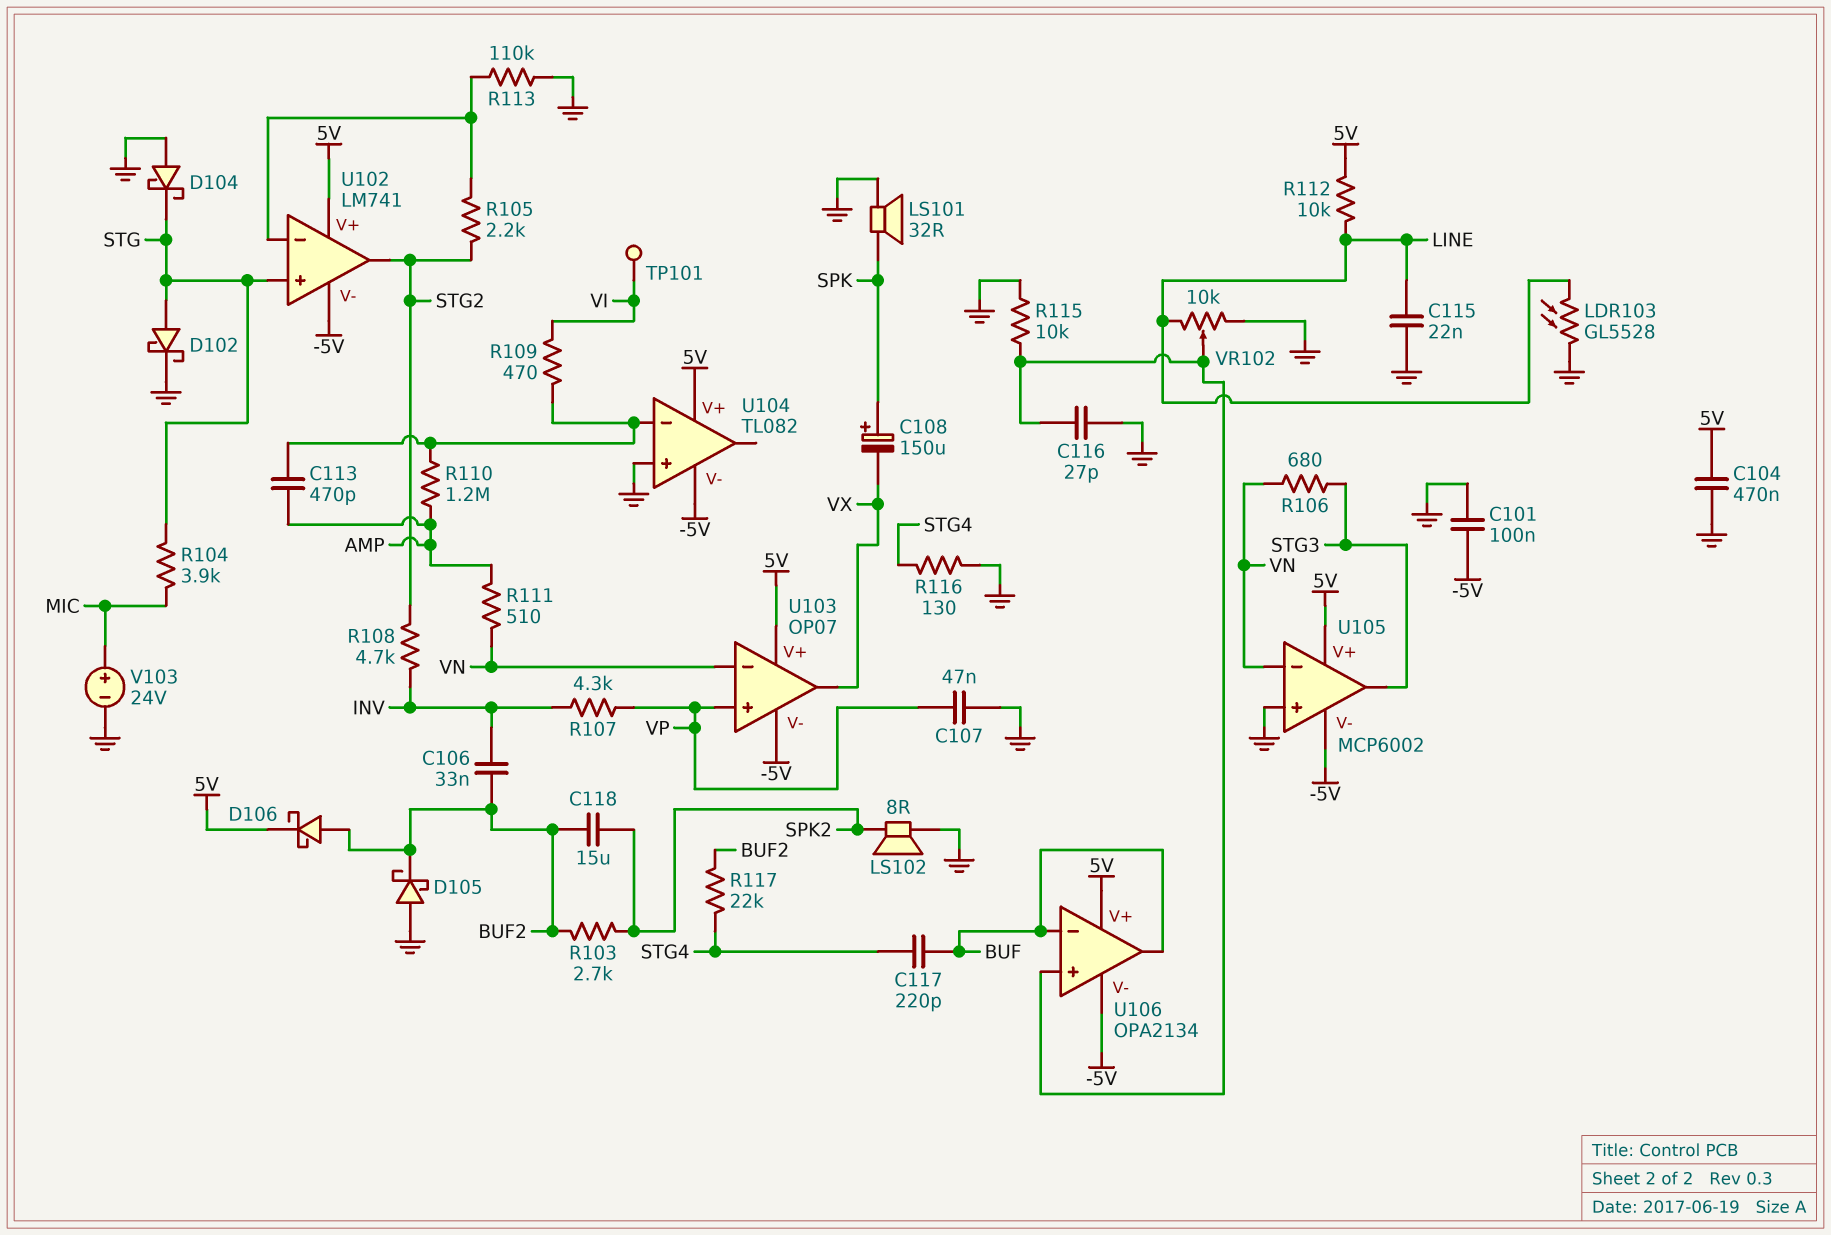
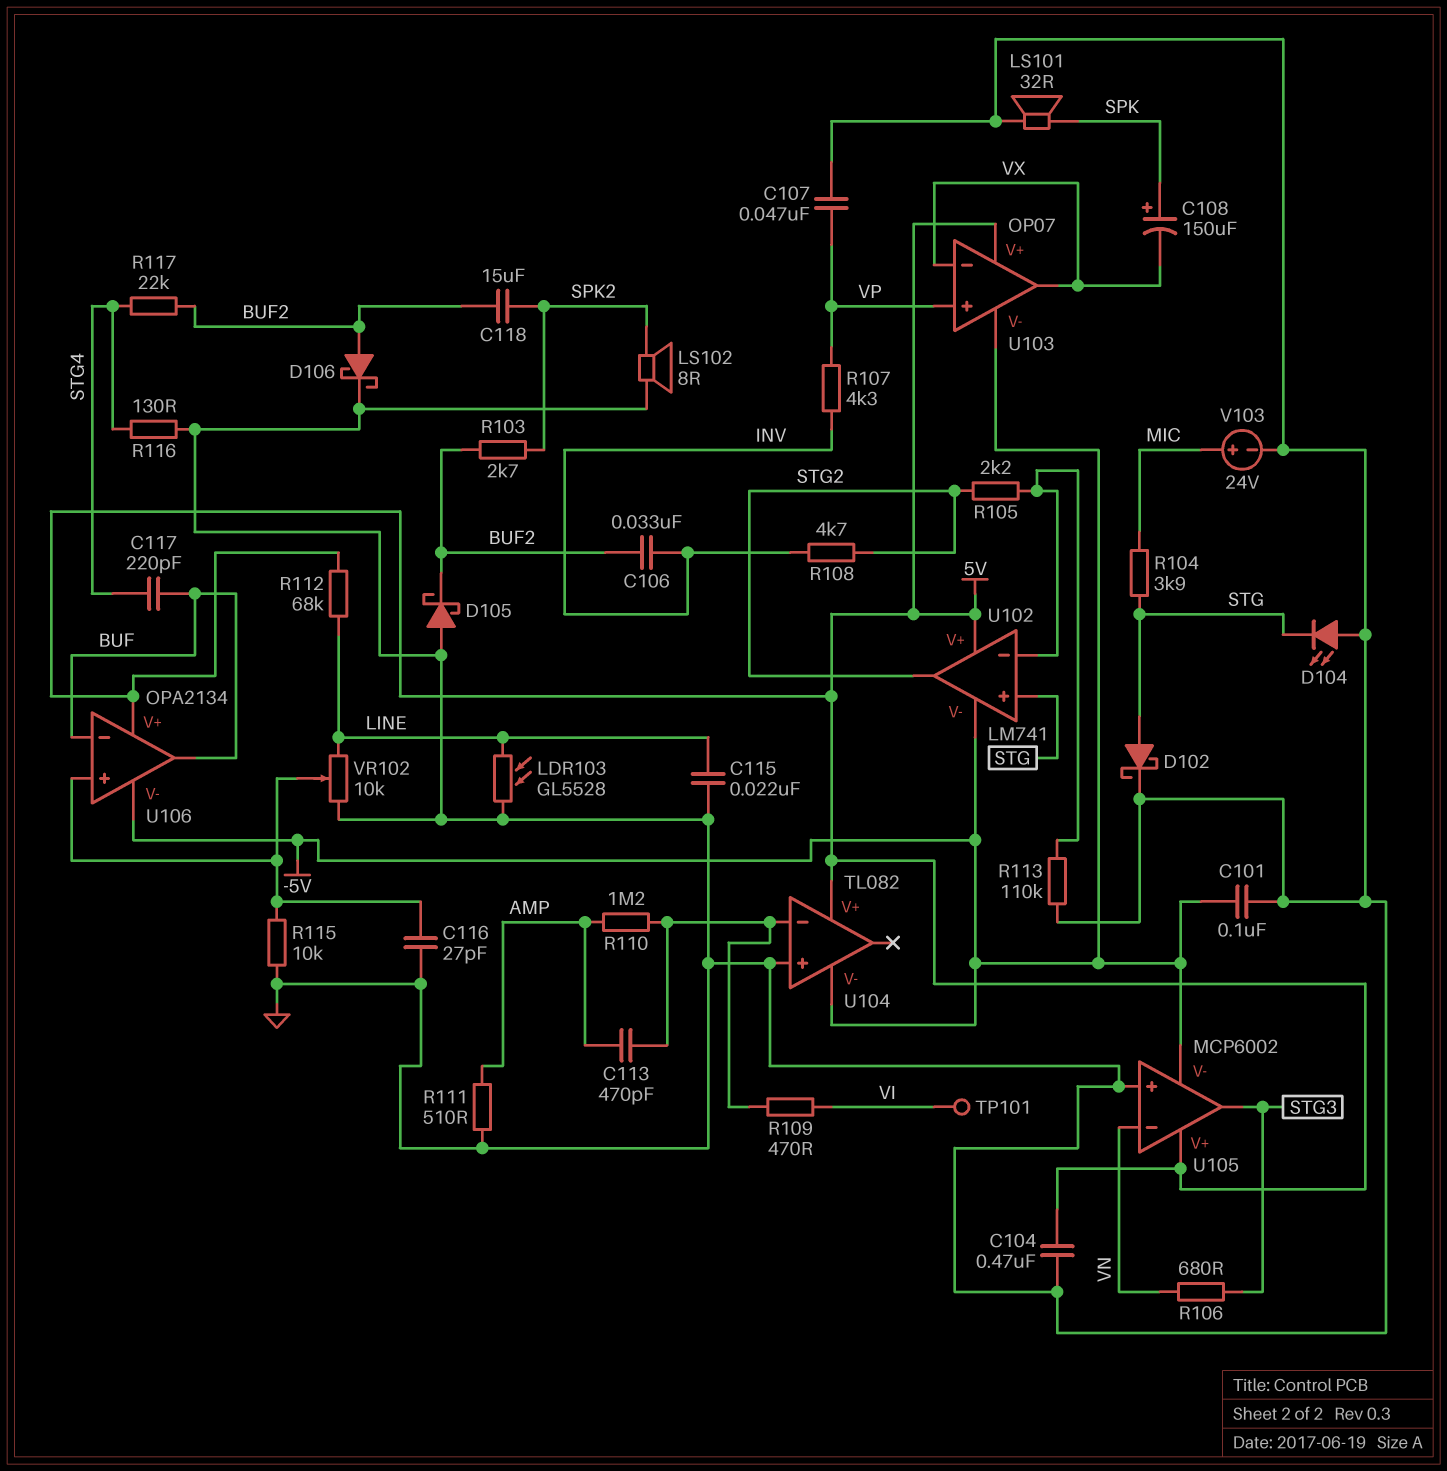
D104: schottky (A GND, K STG) -> LED (A GND, K STG)
D106: schottky (A BUF2, K 5V) -> schottky (A BUF2, K GND)
R111: 510 (AMP, VN) -> 510 (AMP, GND)
R112: 10k (5V, LINE) -> 68k (5V, LINE)
U103 pin in-: VN -> VX

